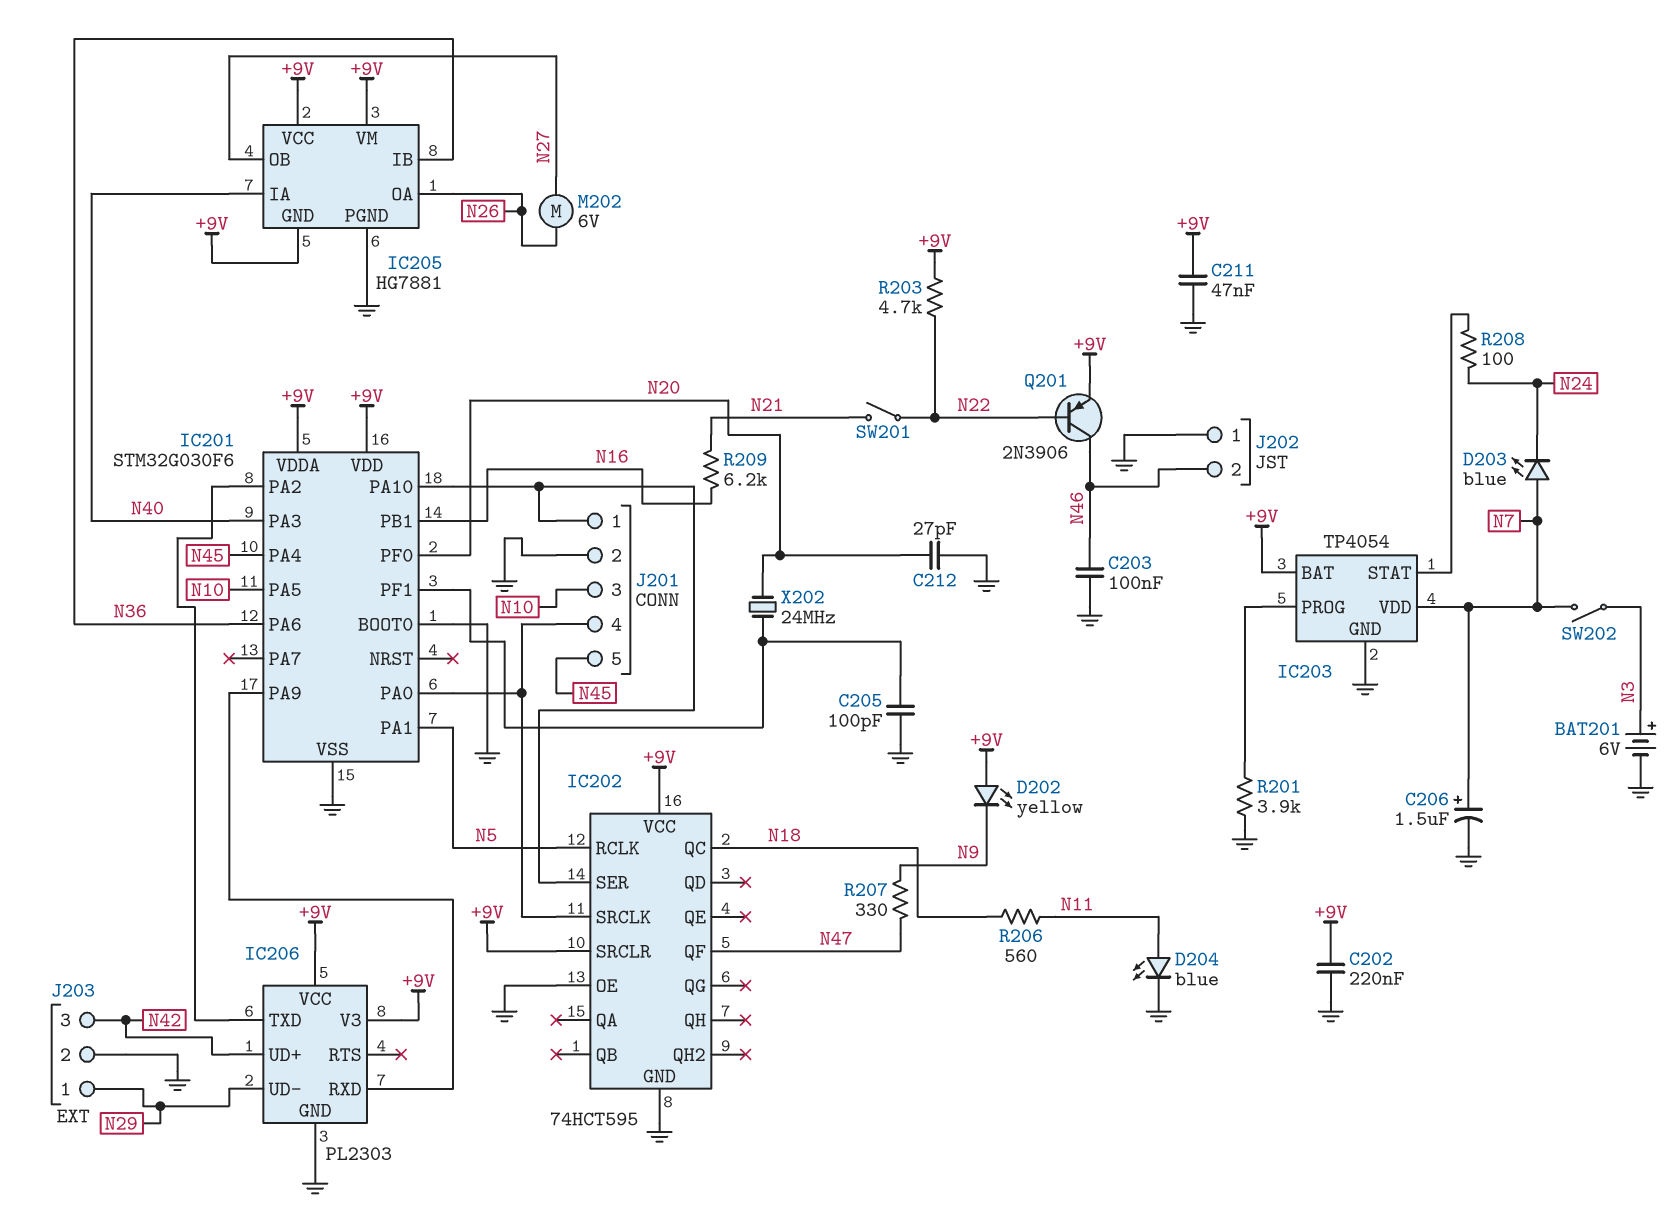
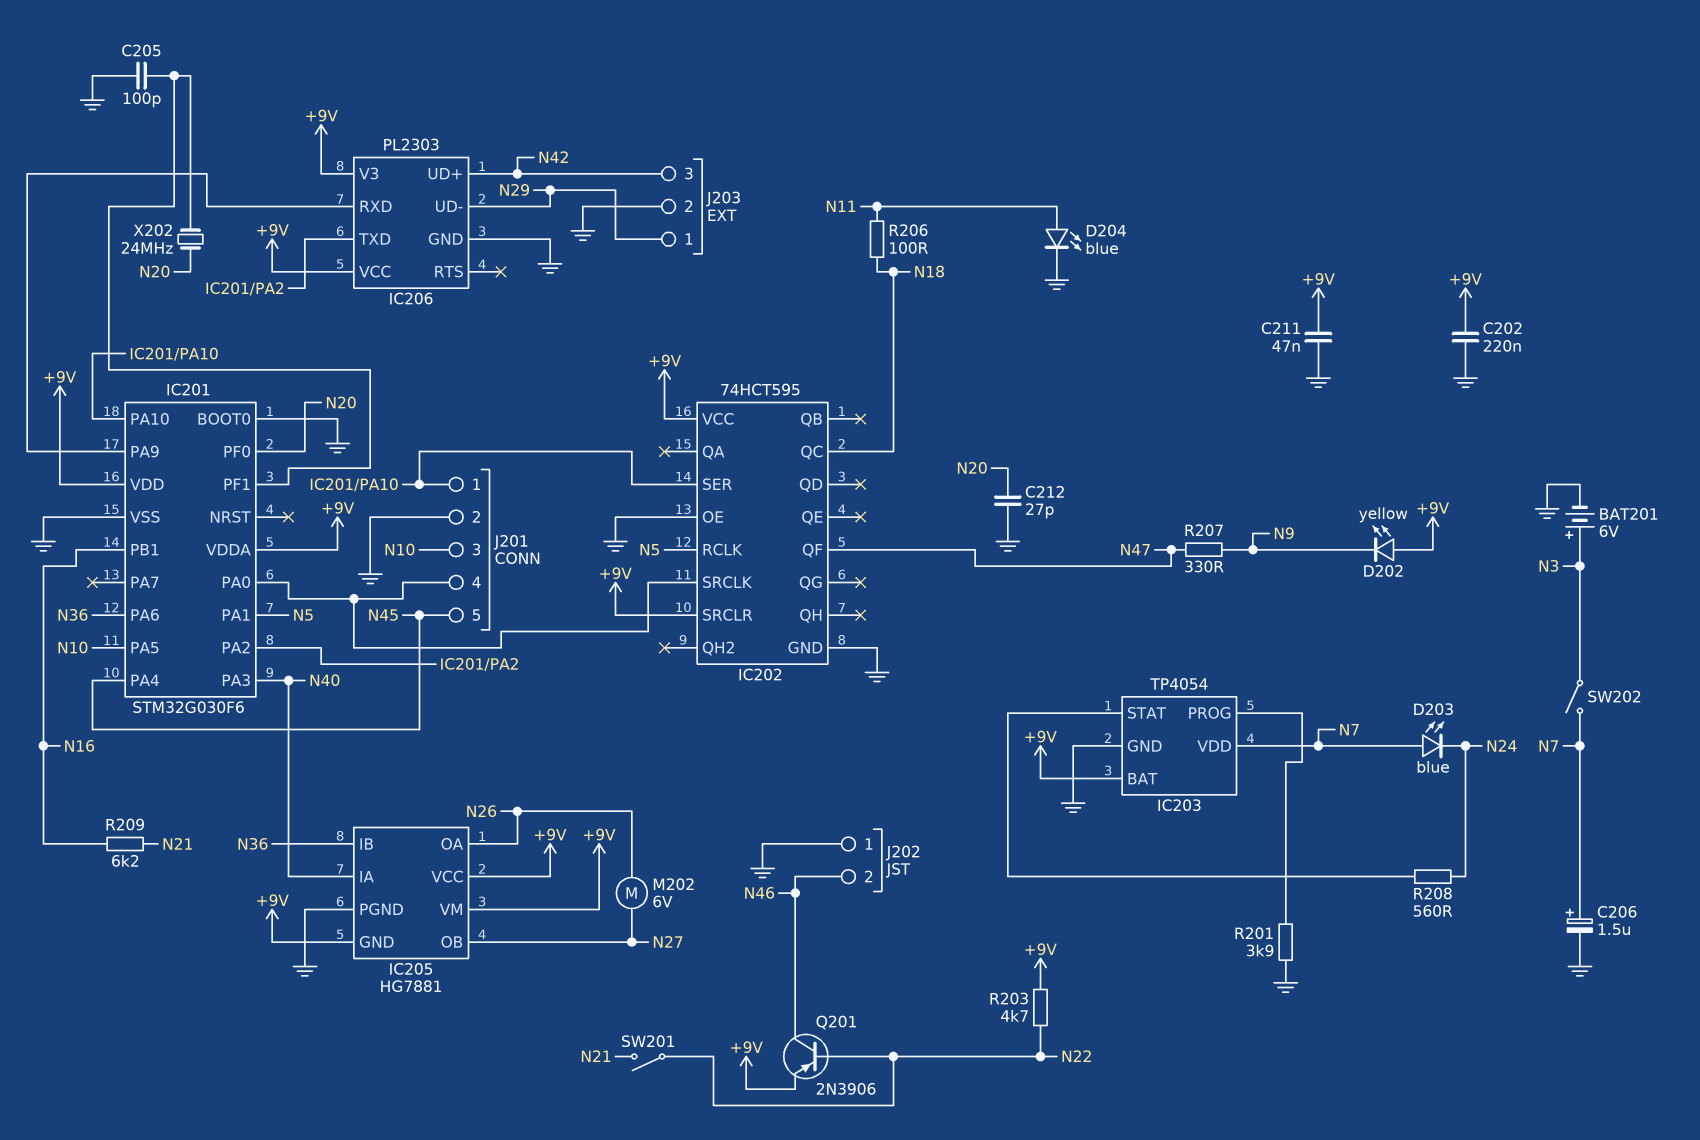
C203: 100nF (GND, N46) -> none
R206: 560 (N11, N18) -> 100 (N11, N18)
R208: 100 (IC203/STAT, N24) -> 560 (IC203/STAT, N24)

